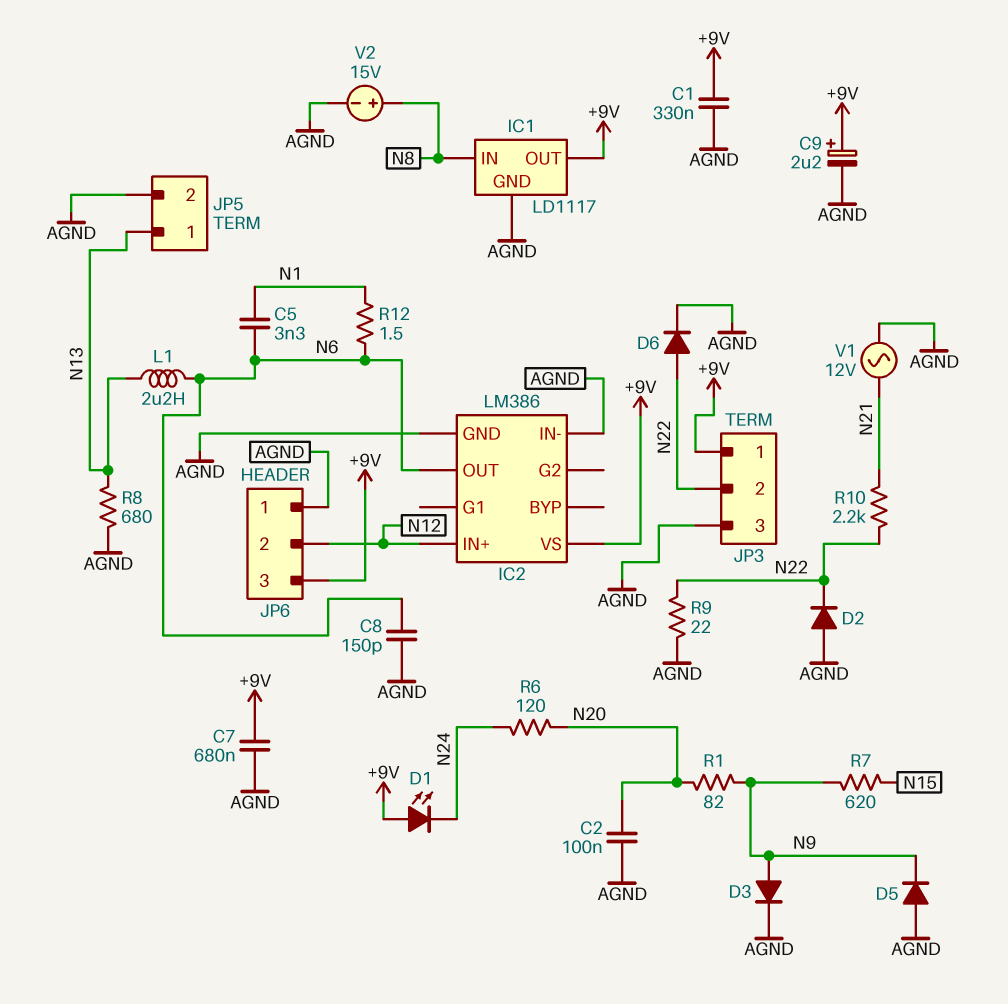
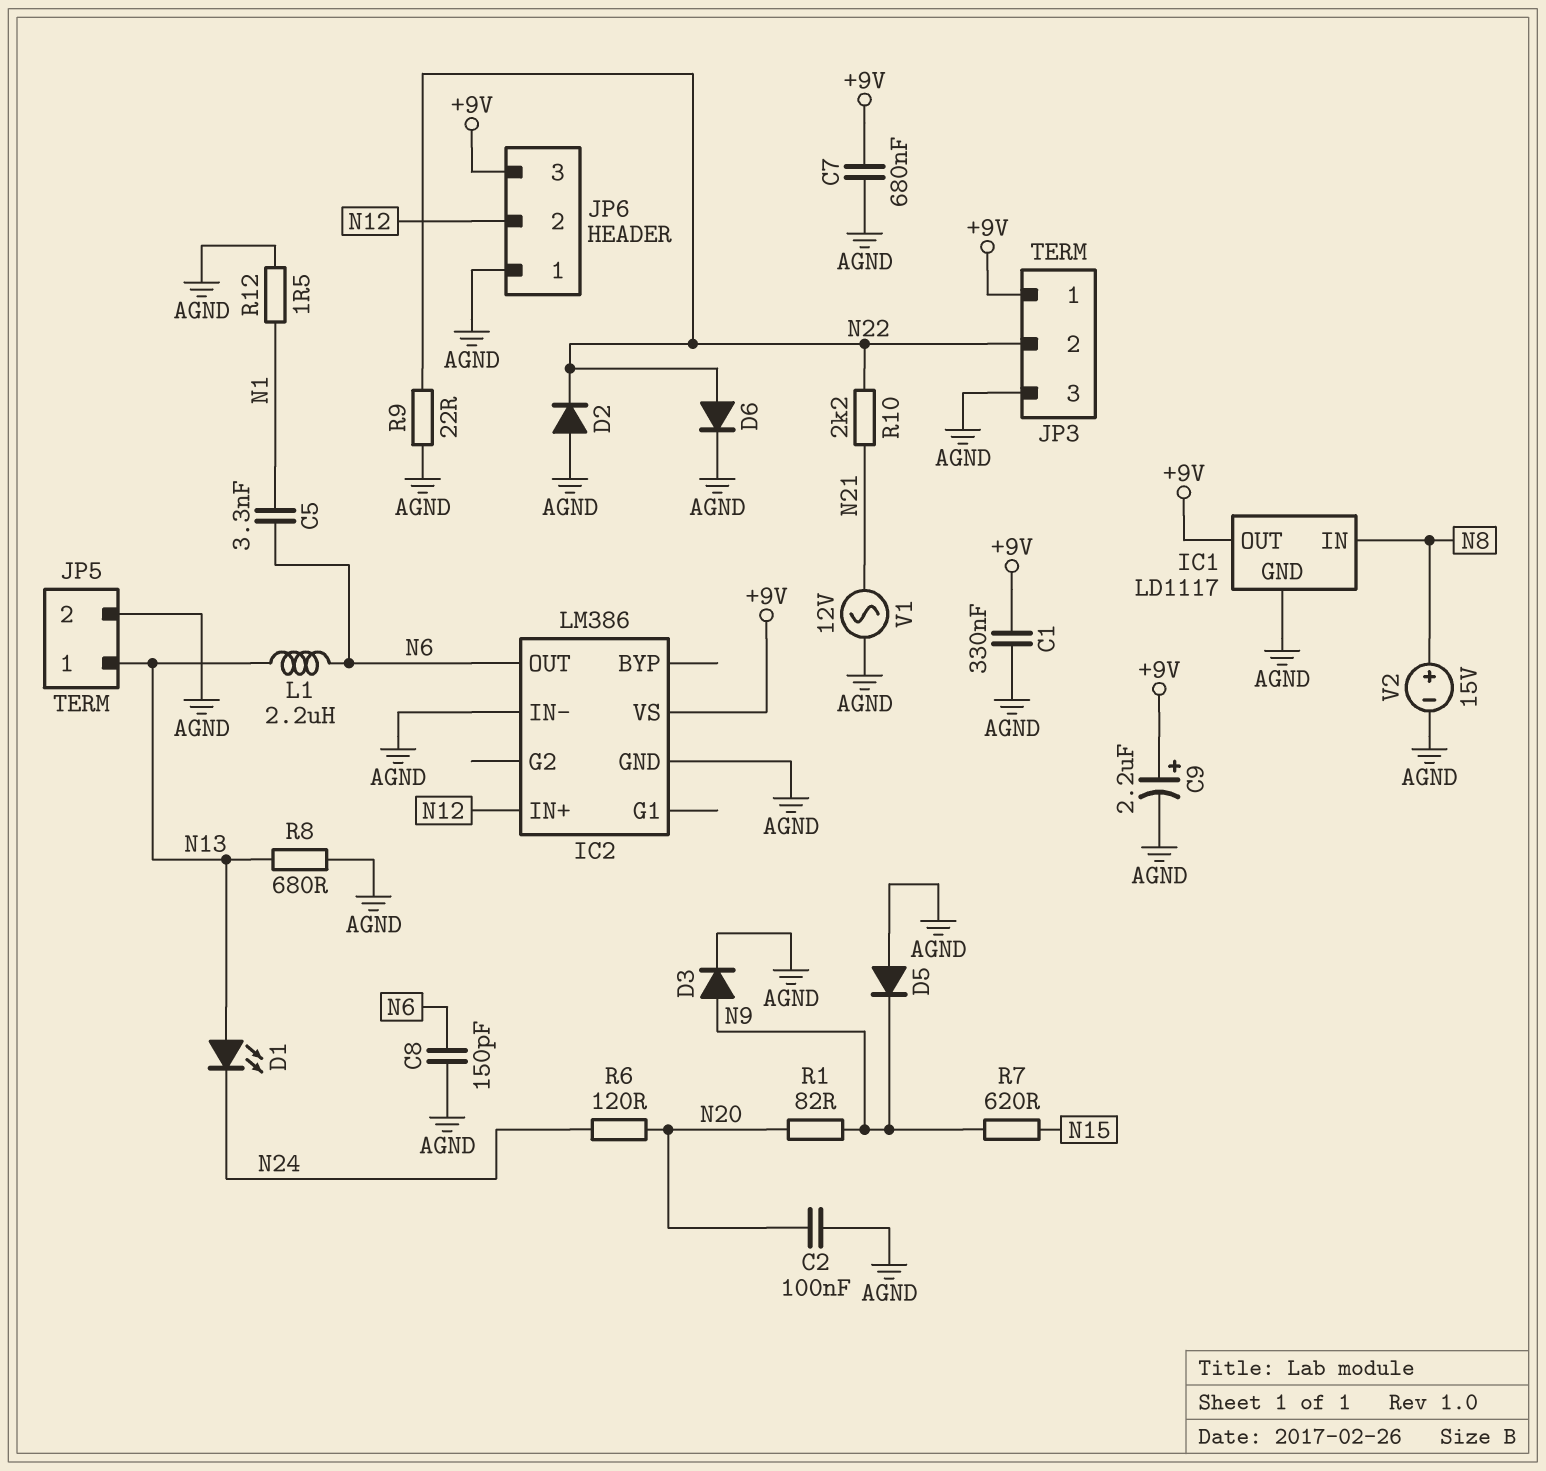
D1: LED (A +9V, K N24) -> LED (A N13, K N24)
R12: 1.5 (N1, N6) -> 1.5 (AGND, N1)

